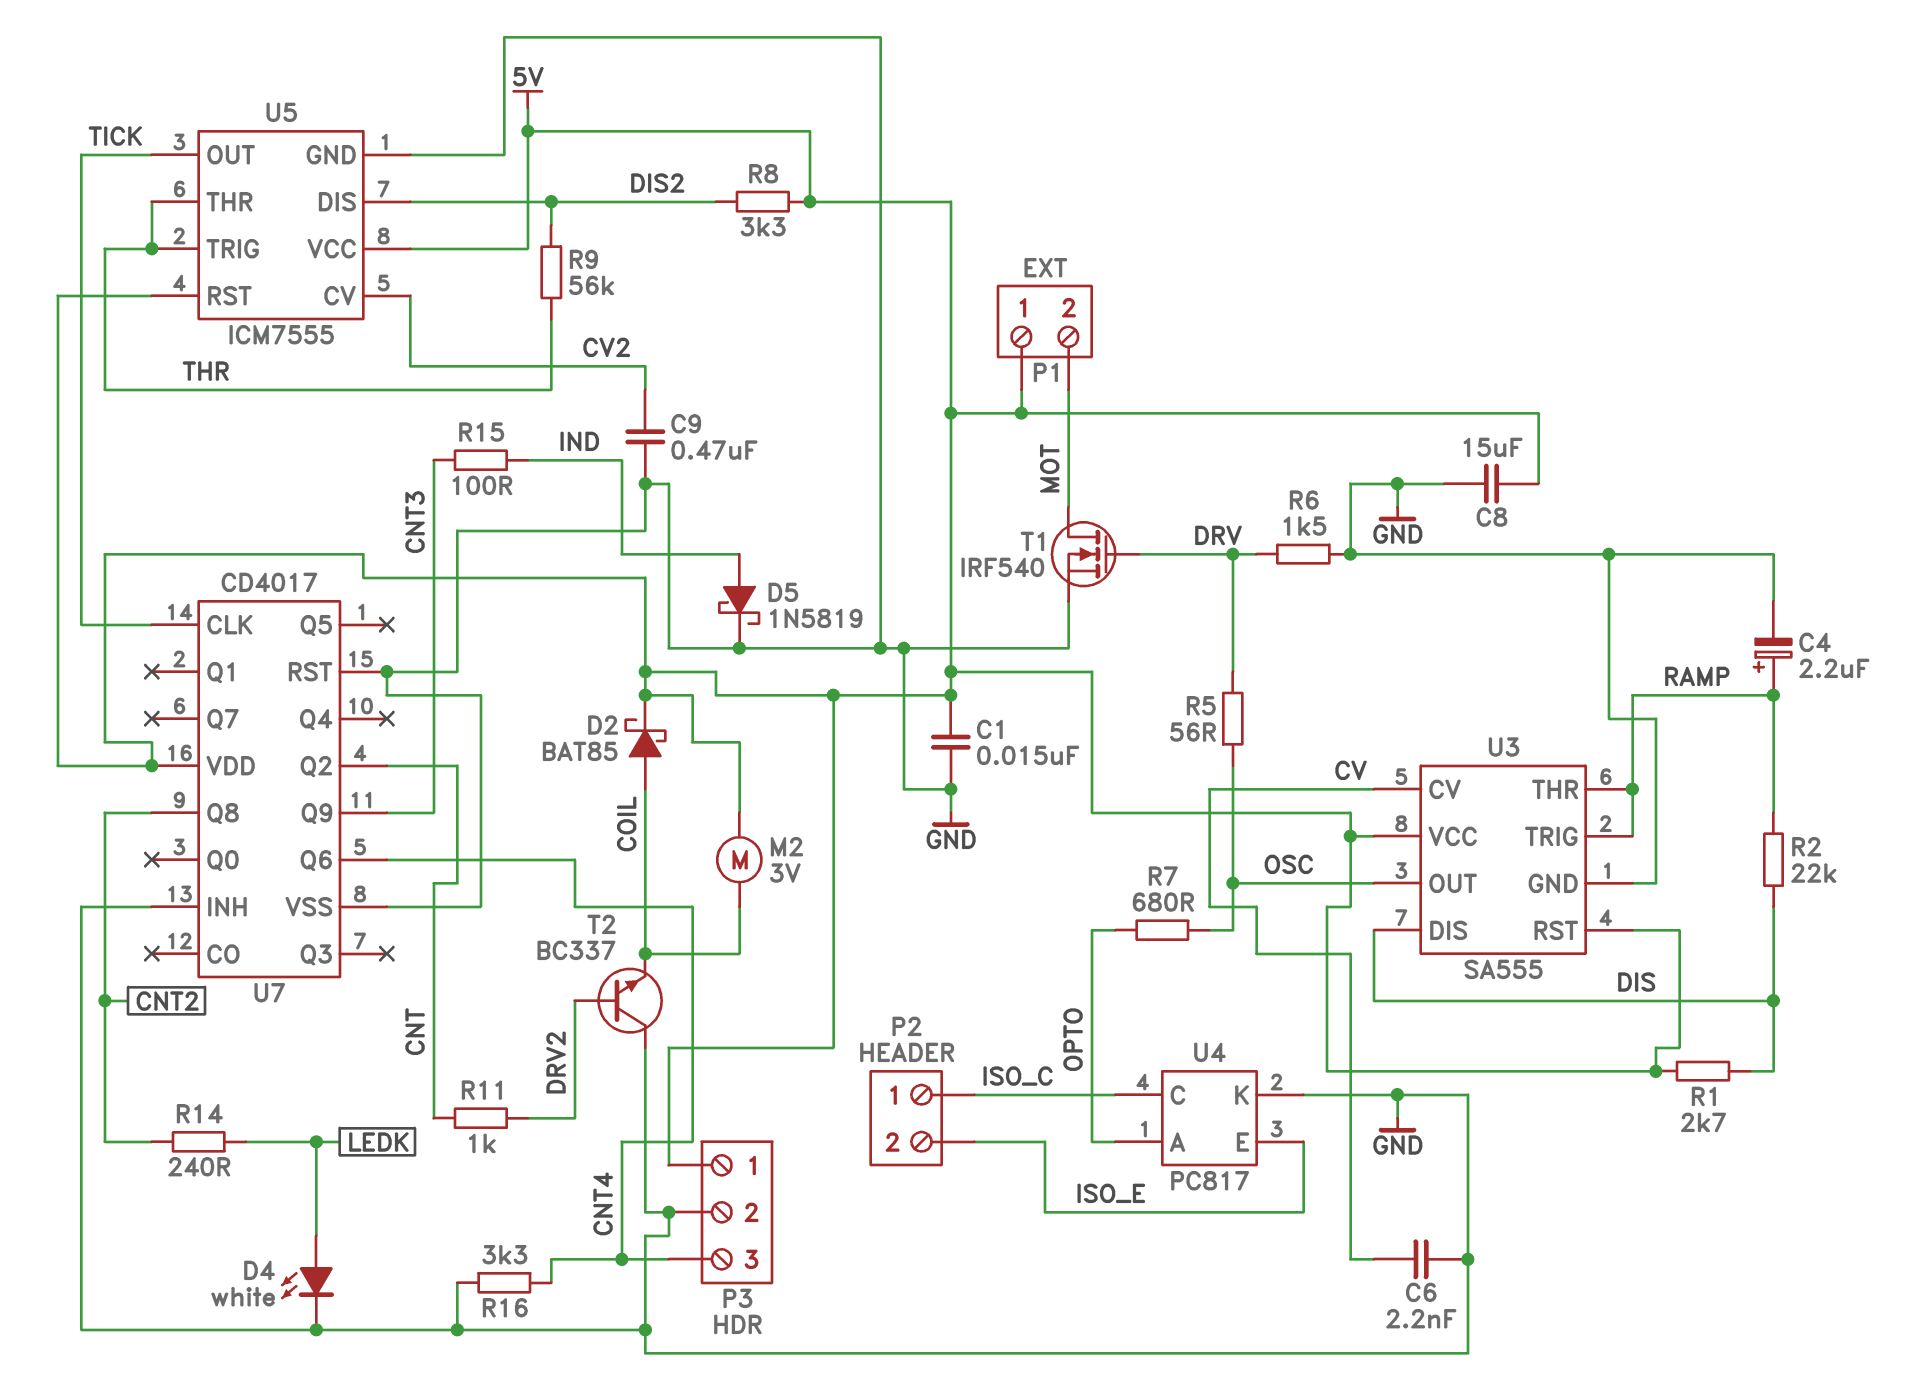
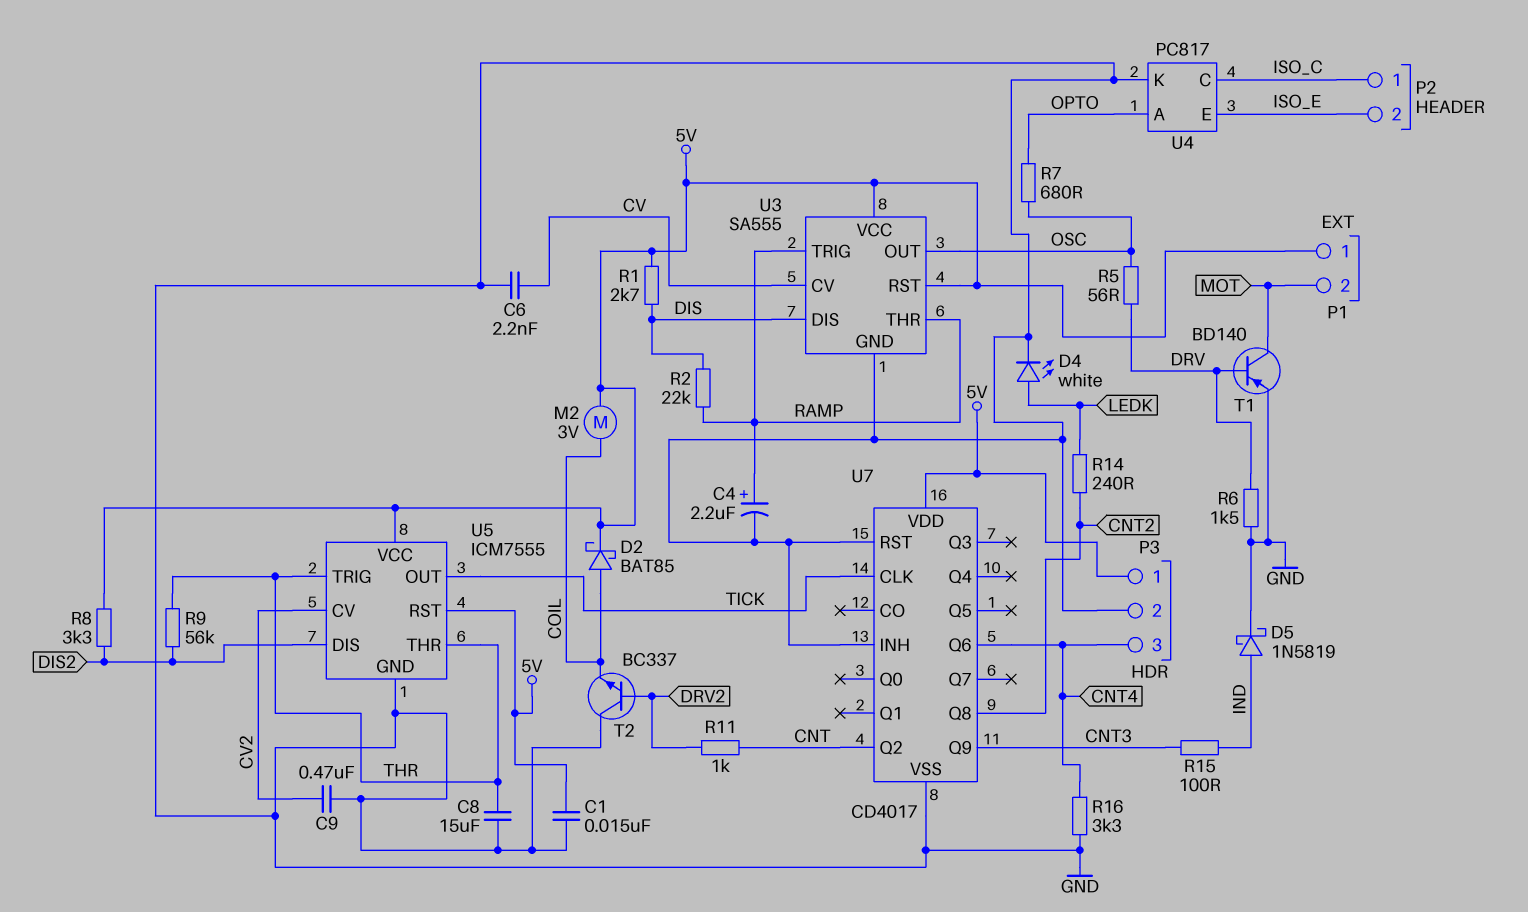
C8: 15uF (5V, GND) -> 15uF (GND, THR)
T1: NMOS IRF540 (G DRV, D MOT, S GND) -> PNP BD140 (B DRV, C MOT, E GND)

